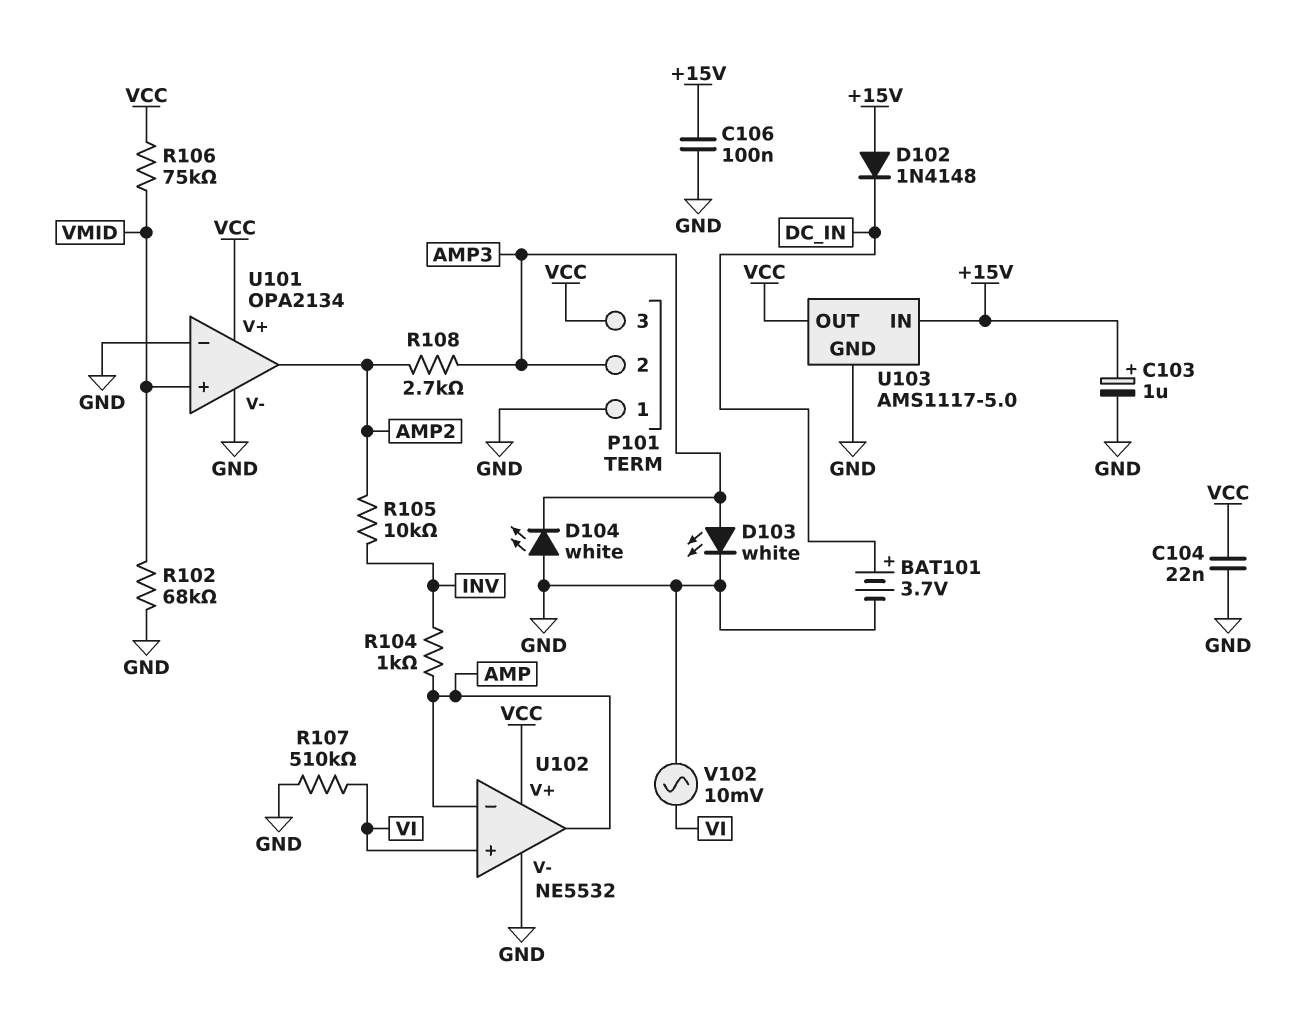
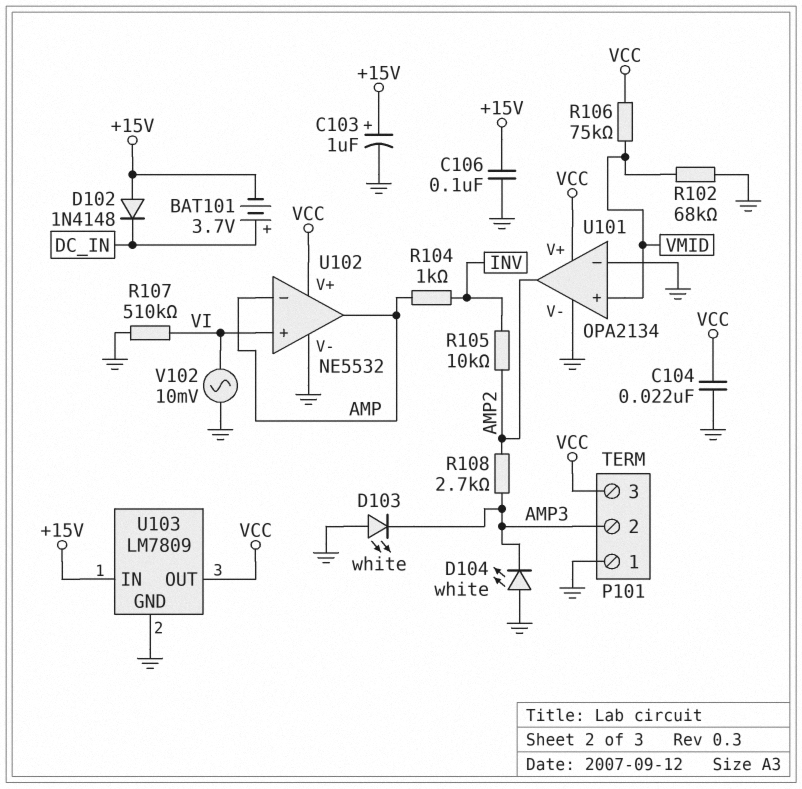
BAT101: 3.7V (plus DC_IN, minus GND) -> 3.7V (plus DC_IN, minus +15V)
D103: LED white (A AMP3, K GND) -> LED white (A GND, K AMP3)
U103: AMS1117-5.0 -> LM7809

